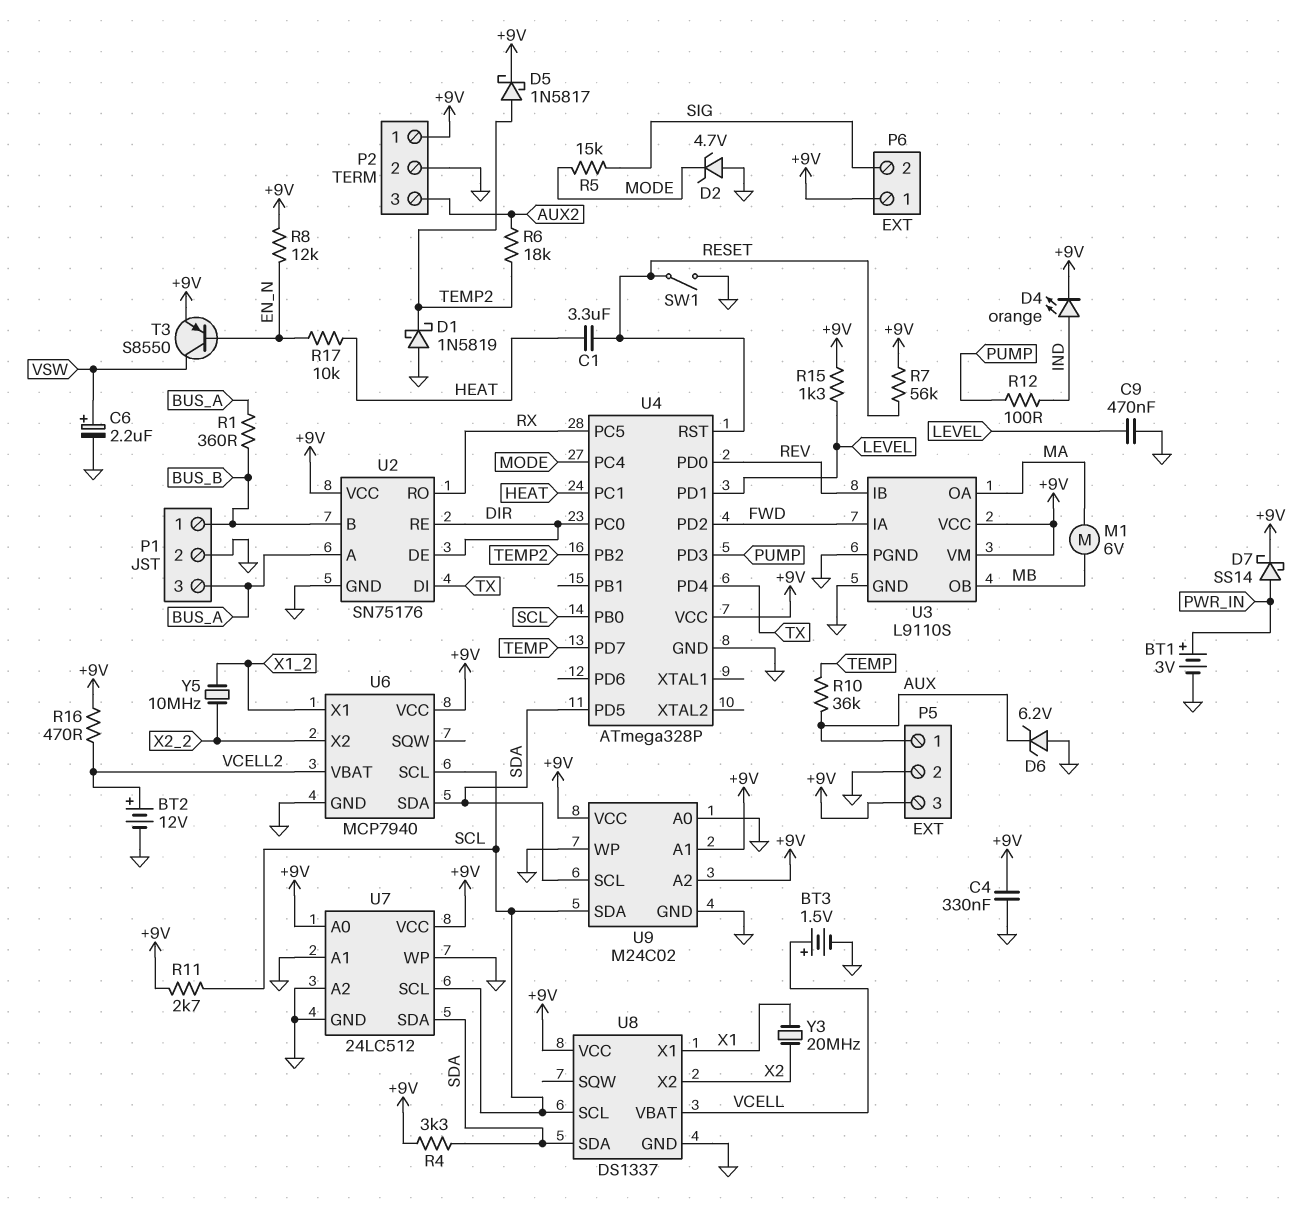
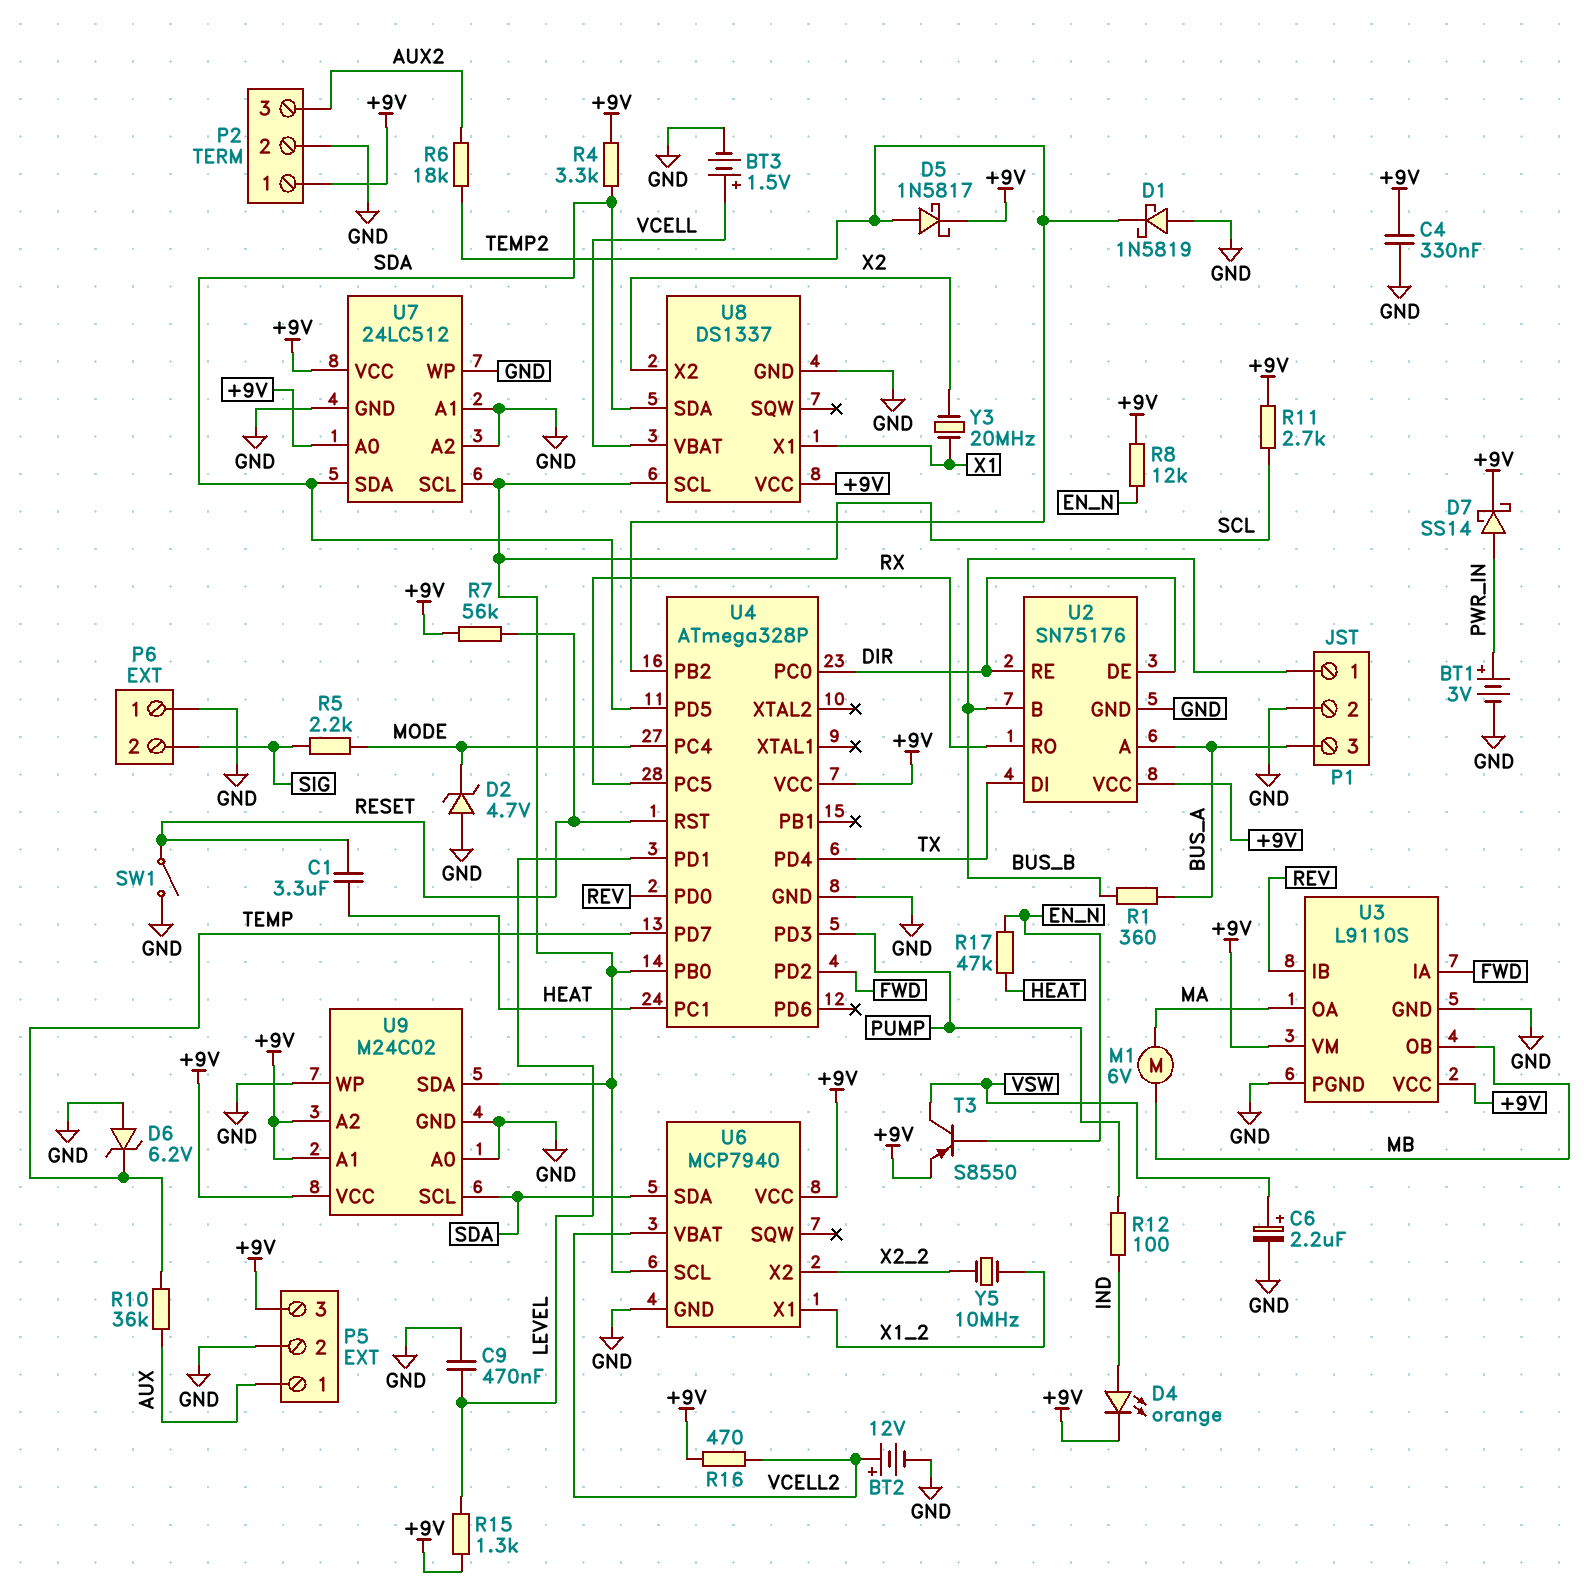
D6: zener 6.2V (A GND, K AUX) -> zener 6.2V (A GND, K TEMP)
P6 pin 1: +9V -> GND
R5: 15k (MODE, SIG) -> 2.2k (MODE, SIG)
R17: 10k (EN_N, HEAT) -> 47k (EN_N, HEAT)

